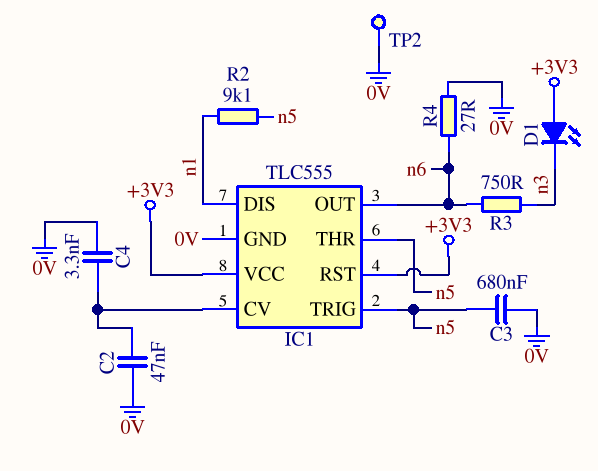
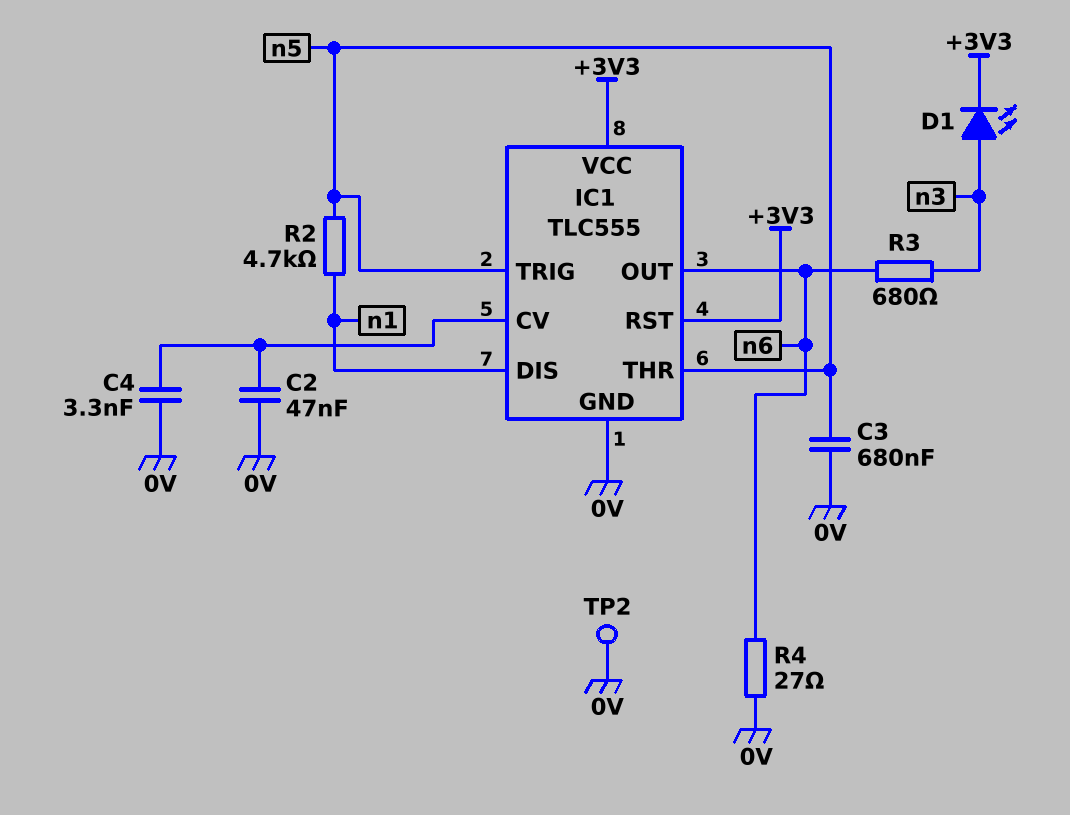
D1: LED (A +3V3, K n3) -> LED (A n3, K +3V3)
R2: 9.1k (n1, n5) -> 4.7k (n1, n5)
R3: 750 (n3, n6) -> 680 (n3, n6)

